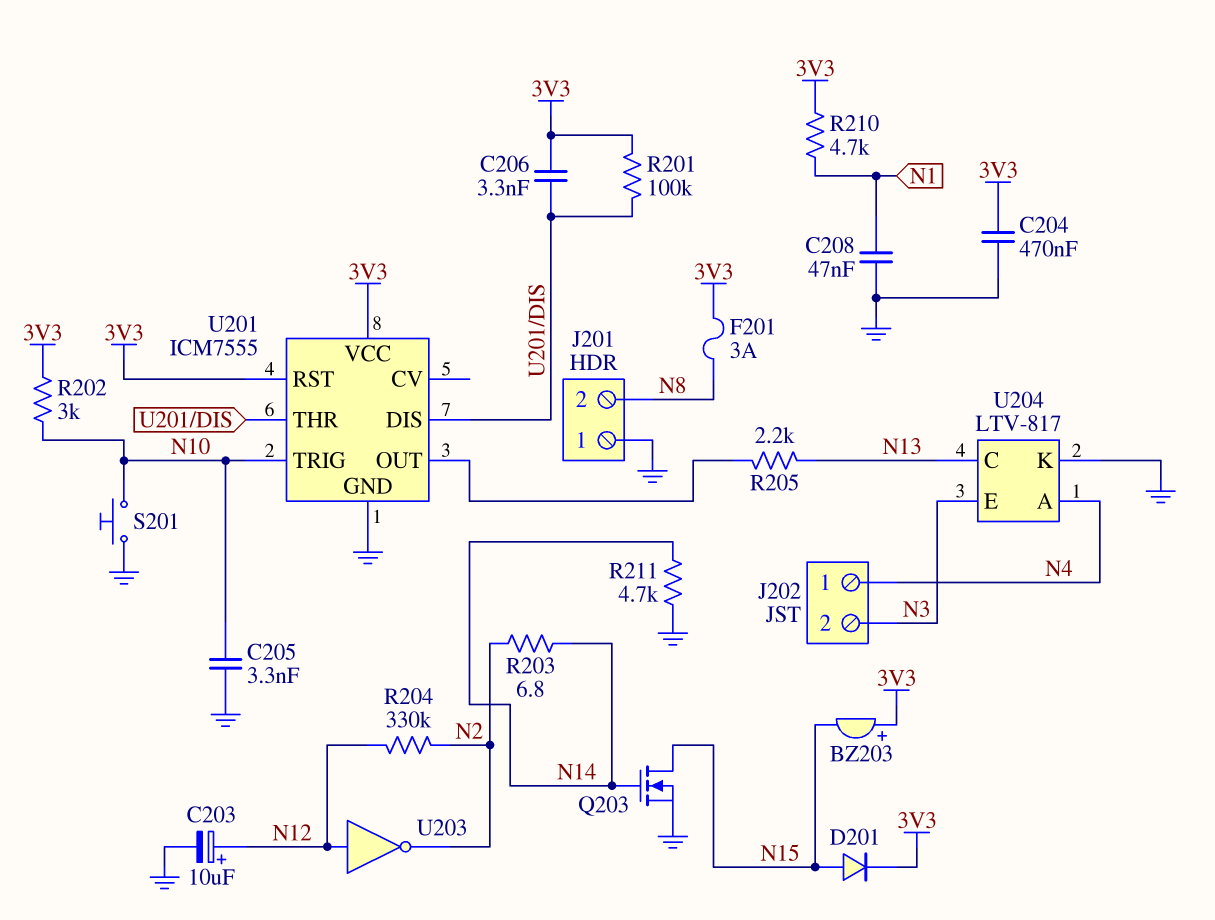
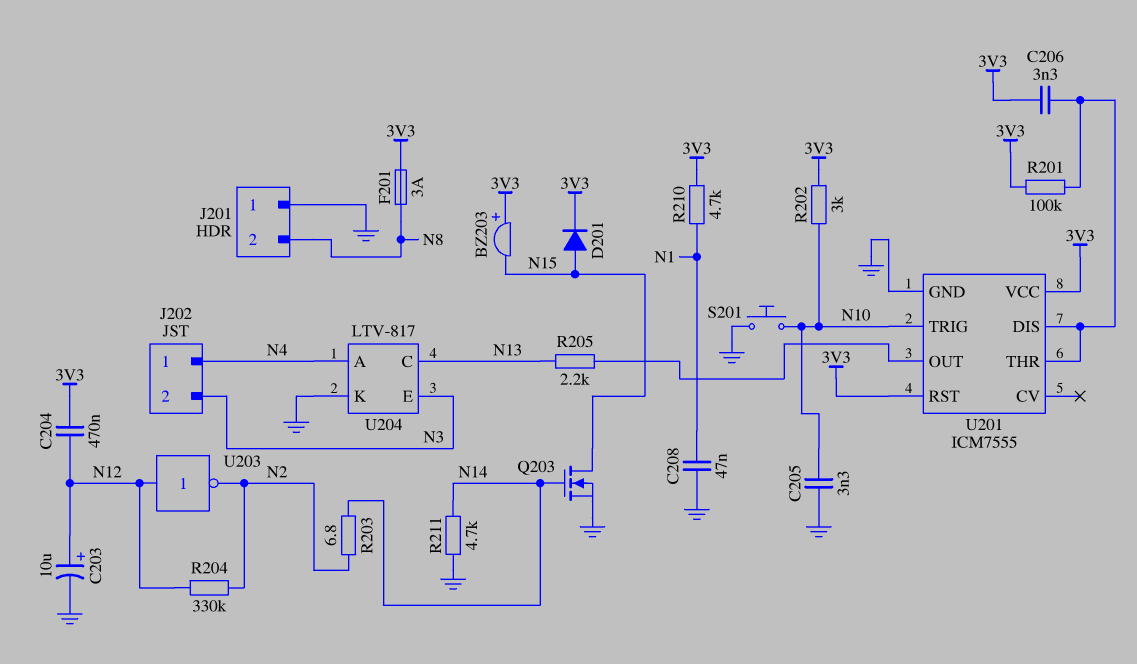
C204: 470nF (3V3, GND) -> 470nF (3V3, N12)

